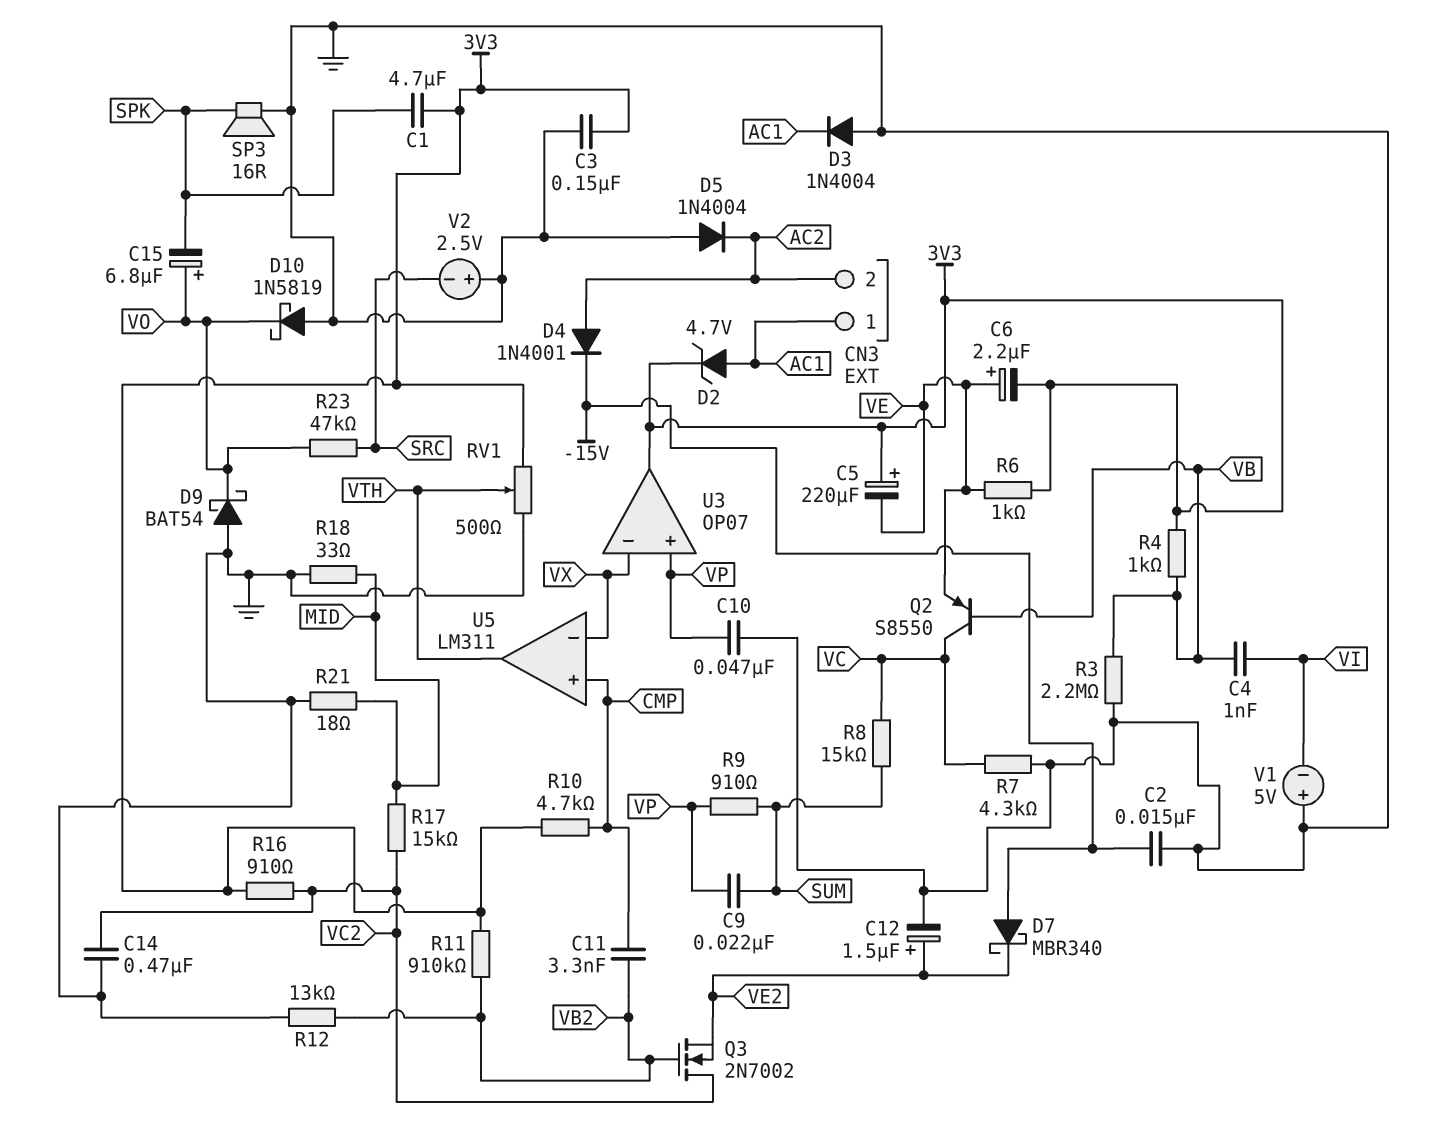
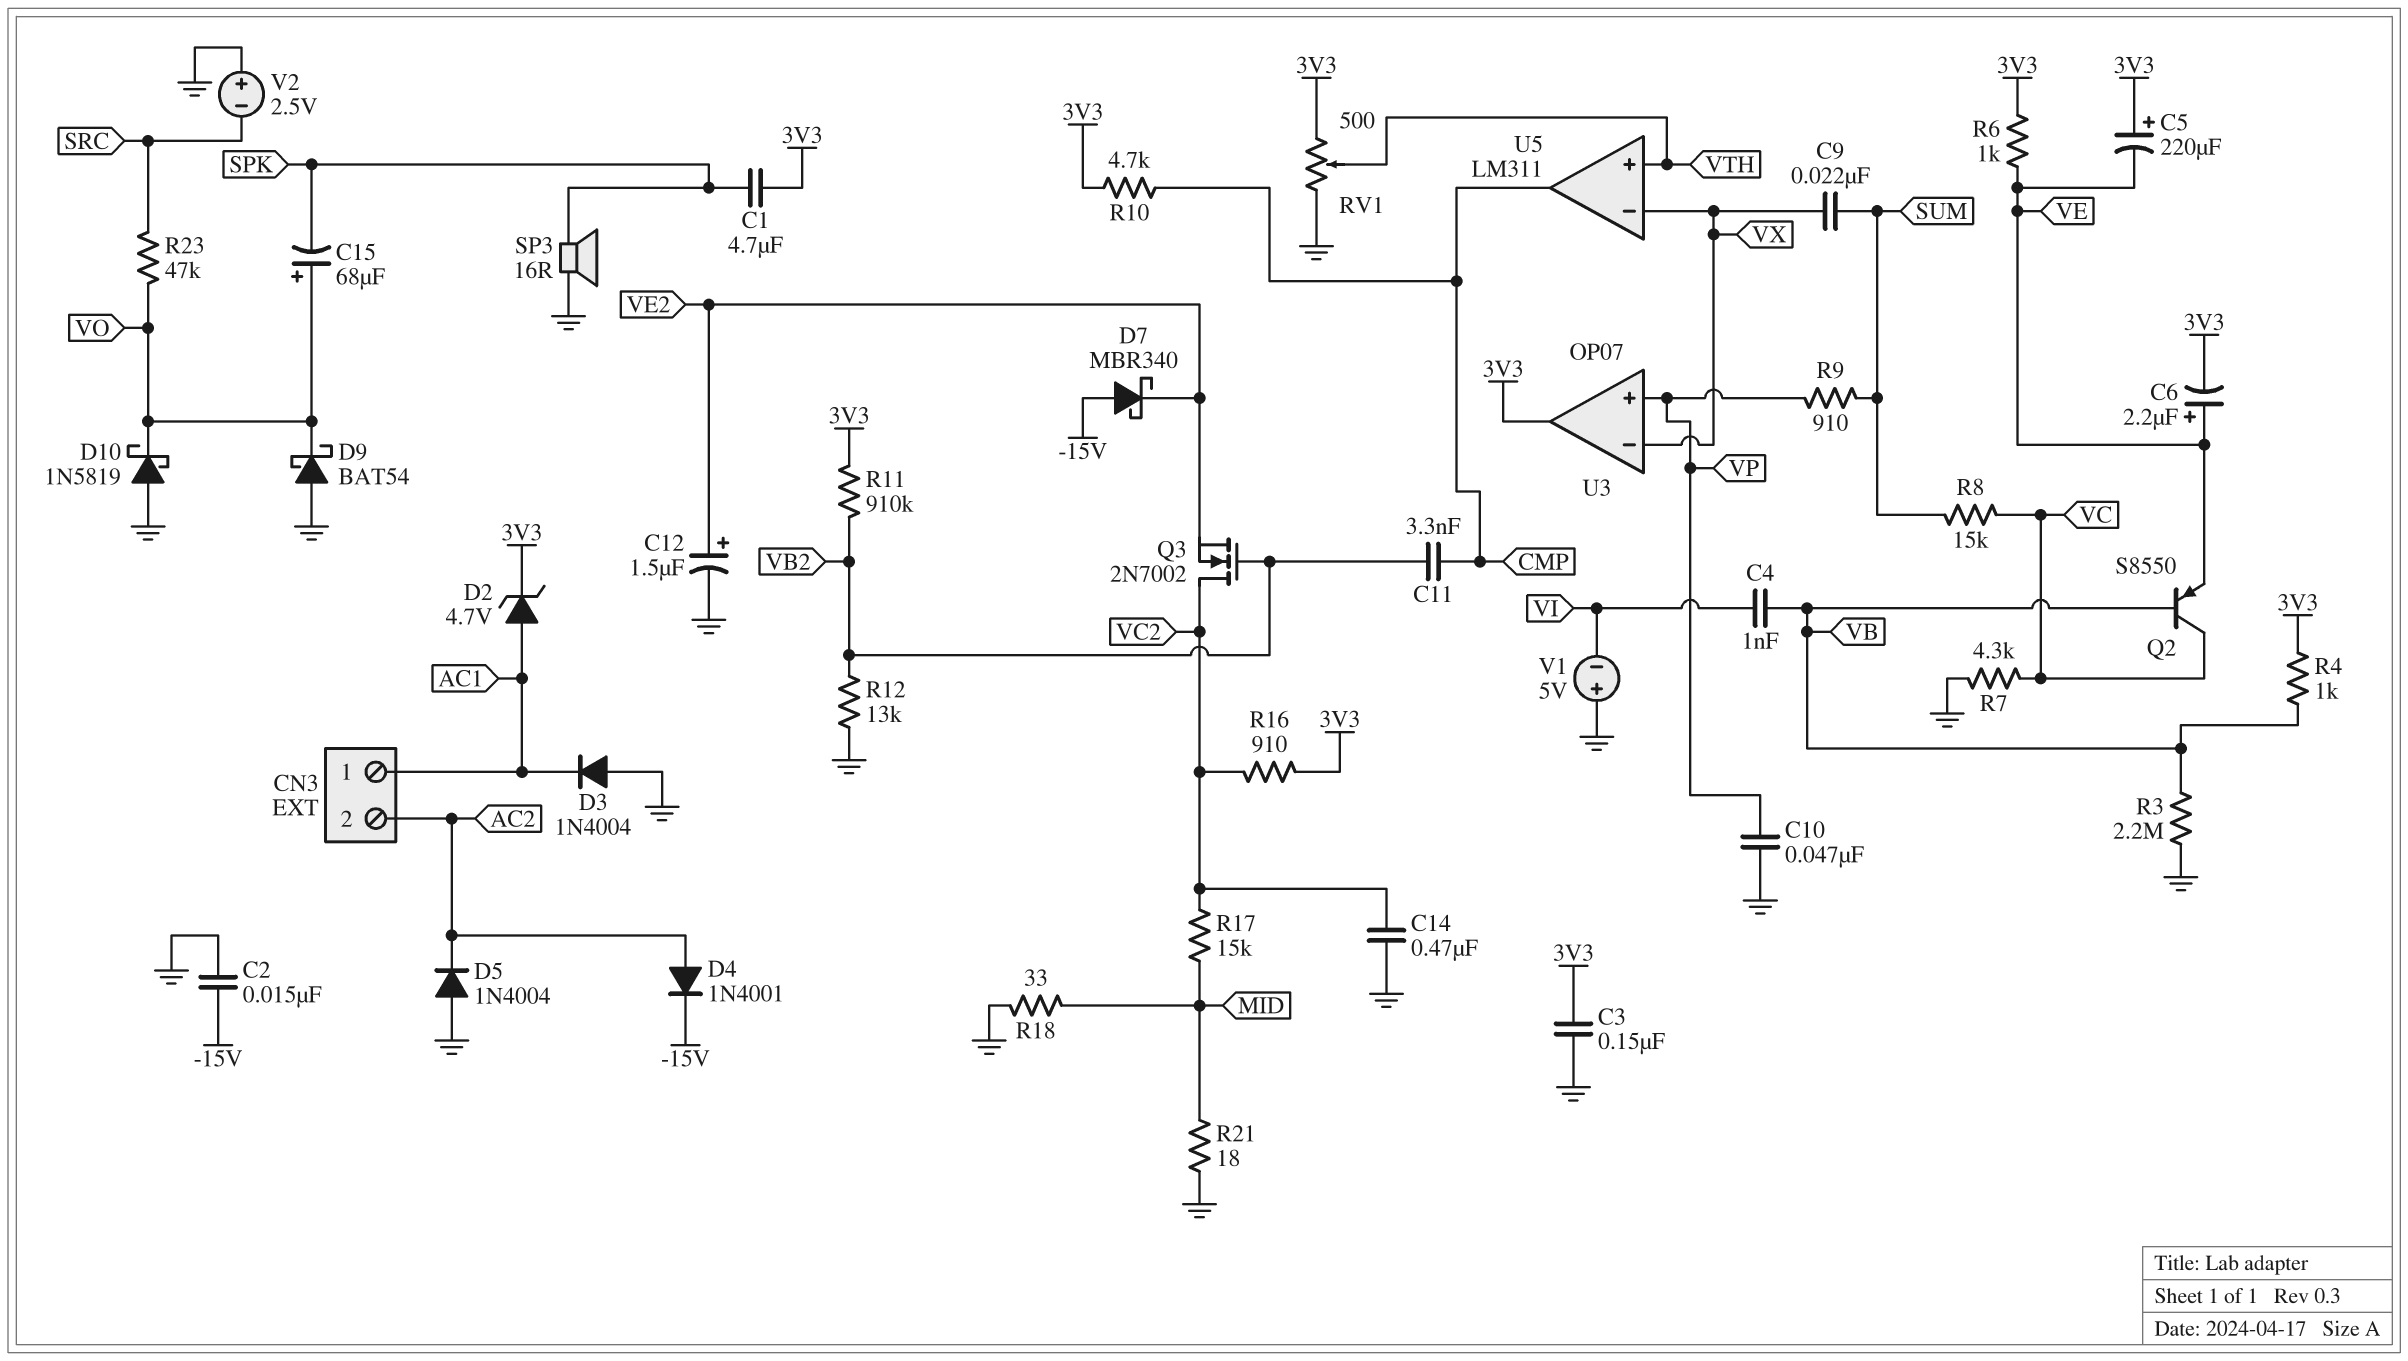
C9: 22nF (SUM, VP) -> 22nF (SUM, VX)
C15: 6.8uF (plus VO, minus SPK) -> 68uF (plus VO, minus SPK)
U5 pin in+: CMP -> VTH
U5 pin out: VTH -> CMP

